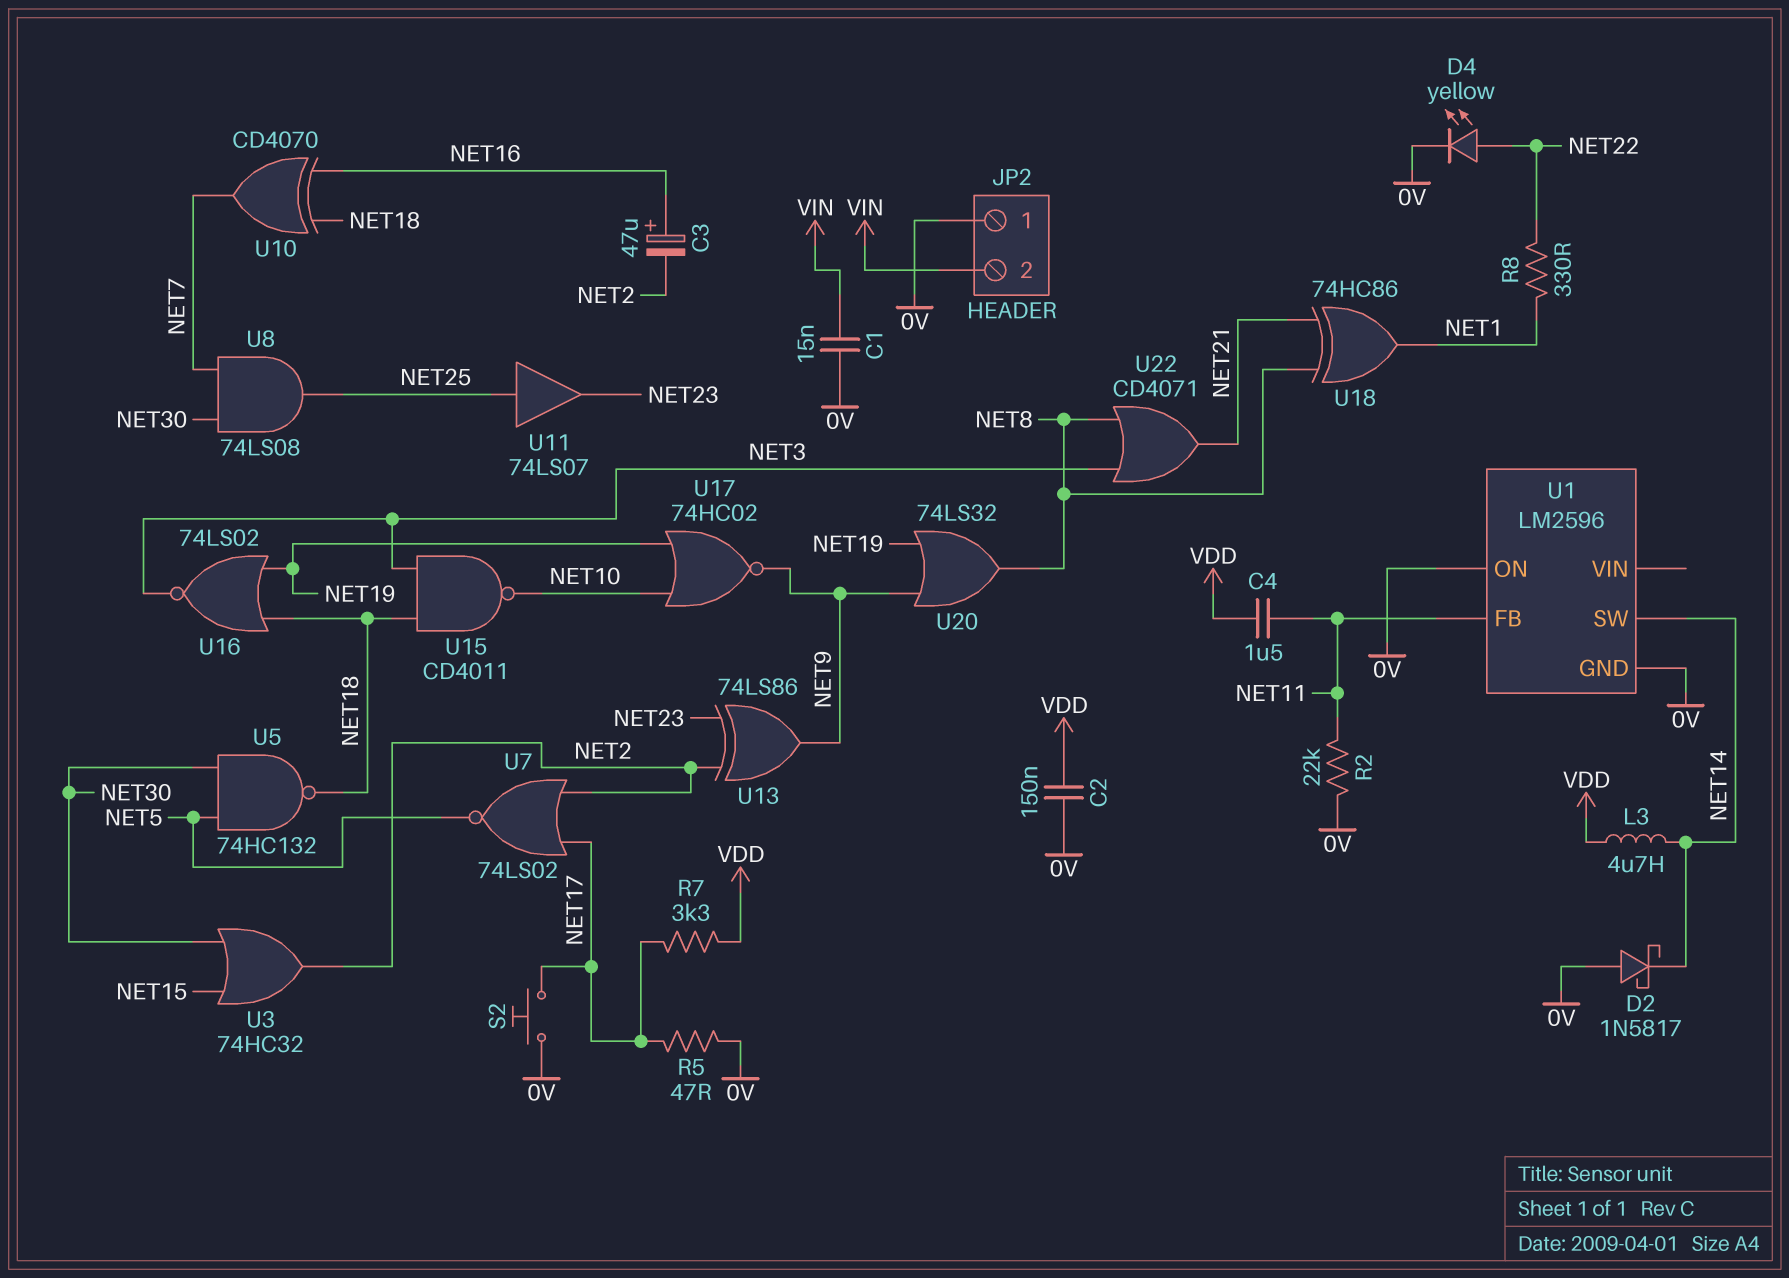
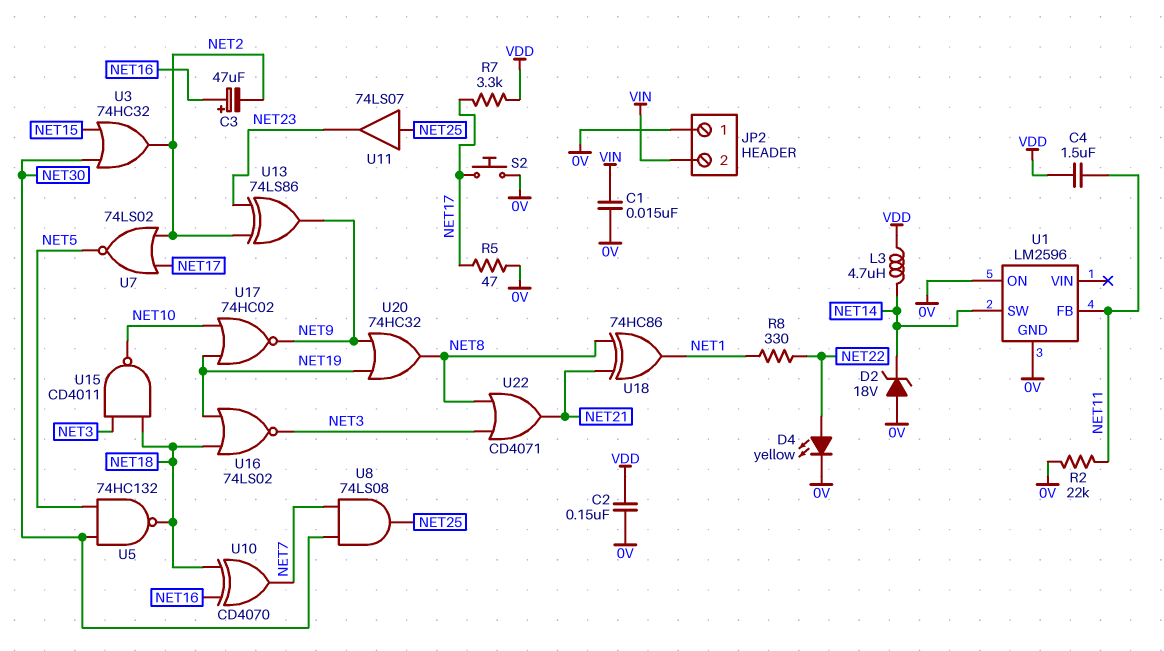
D2: schottky 1N5817 (A 0V, K NET14) -> zener 18V (A 0V, K NET14)
U20: OR 74LS32 (in NET9, in NET19, out NET8) -> OR 74HC32 (in NET9, in NET19, out NET8)

